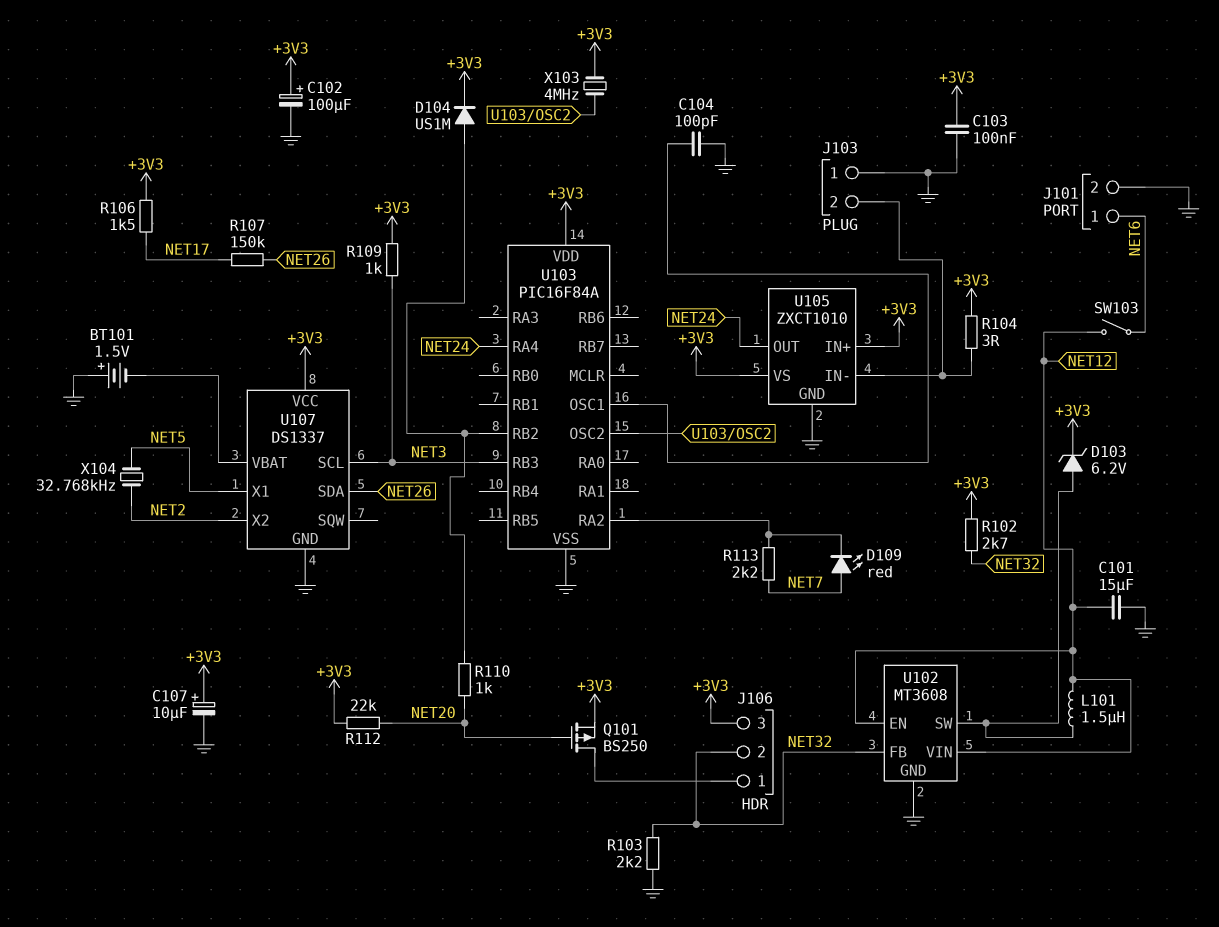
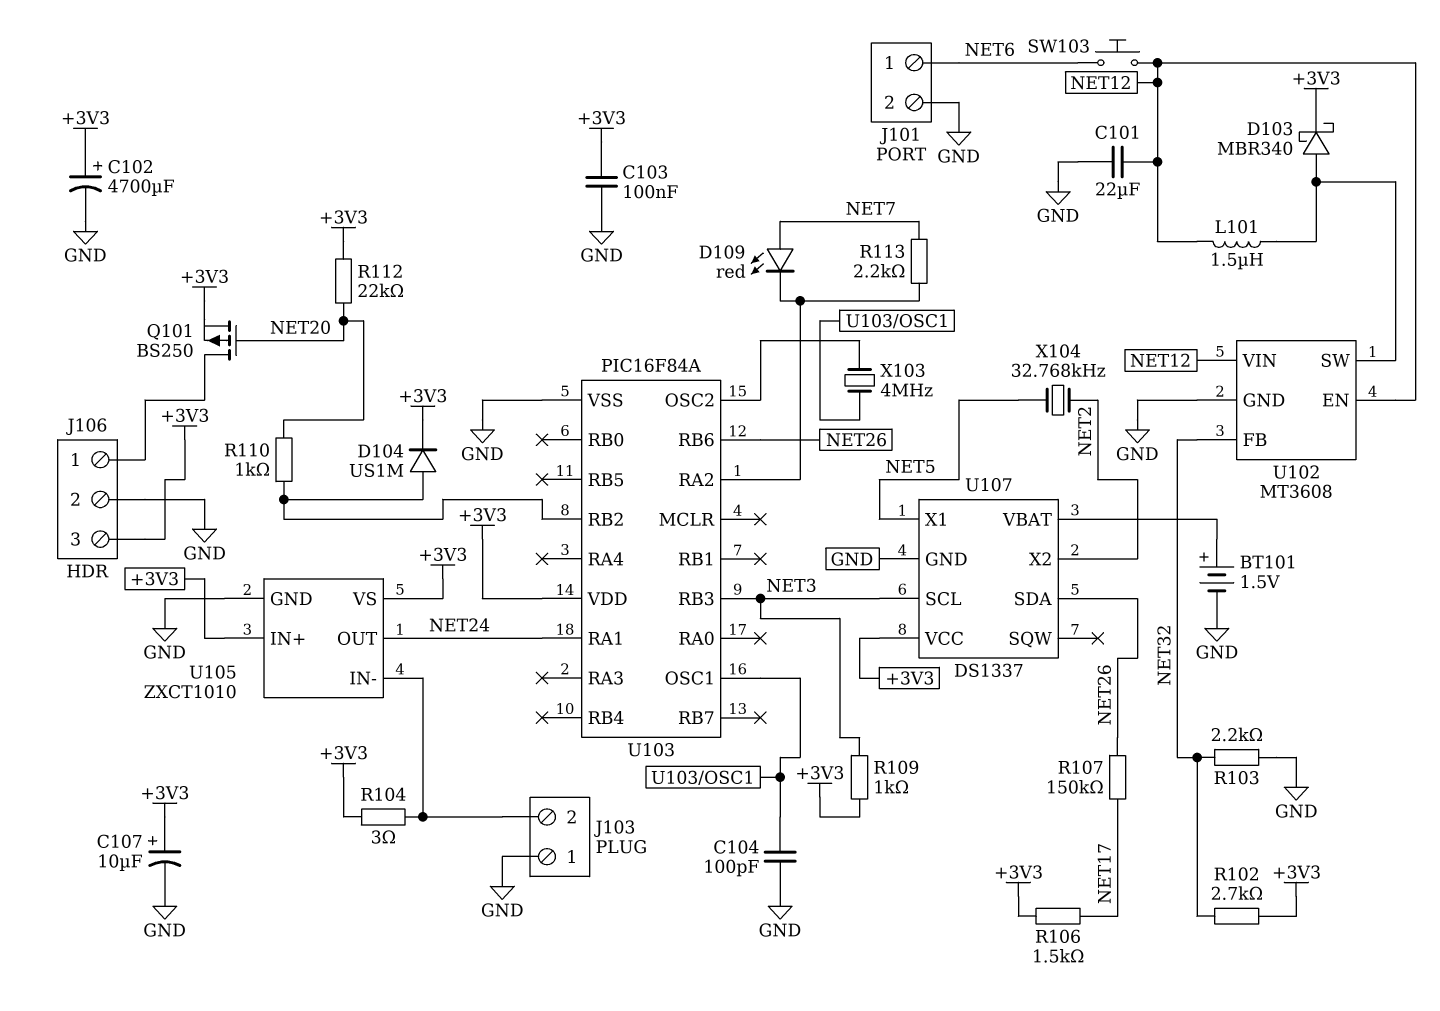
BT101: 1.5V (plus GND, minus U107/VBAT) -> 1.5V (plus U107/VBAT, minus GND)
C101: 15uF (GND, NET12) -> 22uF (GND, NET12)
C102: 100uF (plus +3V3, minus GND) -> 4700uF (plus +3V3, minus GND)
D103: zener 6.2V (A U102/SW, K +3V3) -> schottky MBR340 (A U102/SW, K +3V3)
J106 pin 2: NET32 -> GND
SW103: switch (NET6, NET12) -> button (NET6, NET12)
U103 pin RA1: none -> NET24
U103 pin RA4: NET24 -> none
U103 pin RB6: none -> NET26
X103: 4MHz (+3V3, U103/OSC2) -> 4MHz (U103/OSC1, U103/OSC2)

